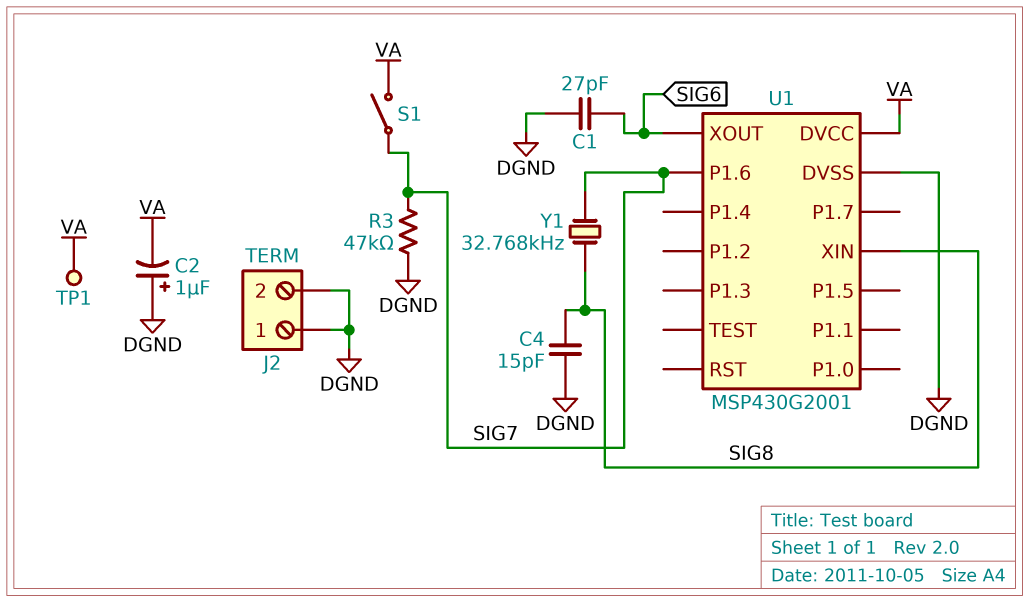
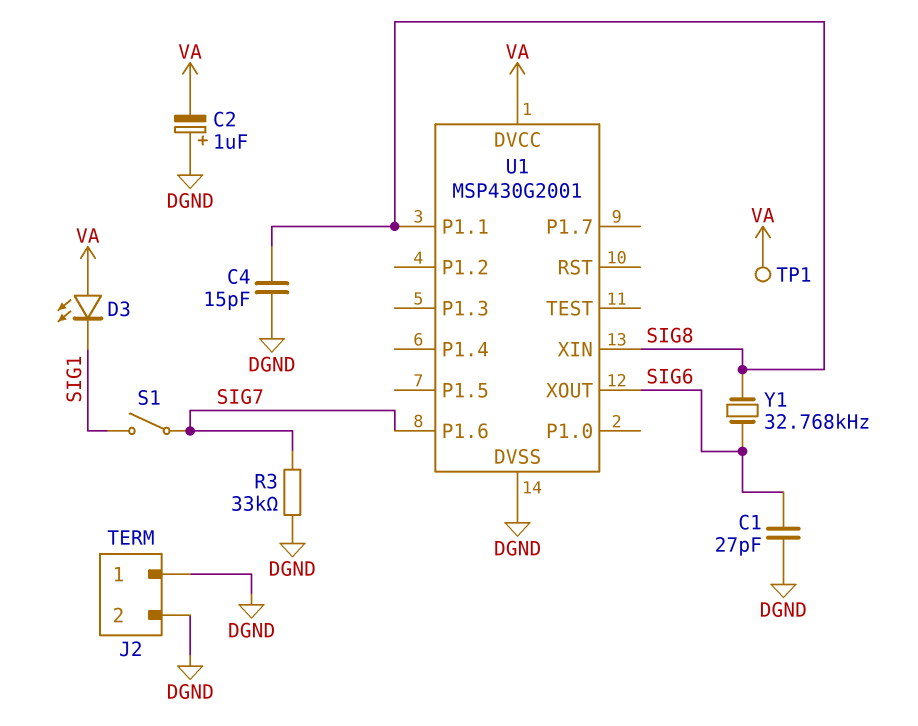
D3: none -> LED (A VA, K SIG1)
R3: 47k (DGND, SIG7) -> 33k (DGND, SIG7)
S1: switch (SIG7, VA) -> switch (SIG1, SIG7)
U1 pin P1.1: none -> SIG8
Y1: 32.768kHz (SIG7, SIG8) -> 32.768kHz (SIG6, SIG8)

